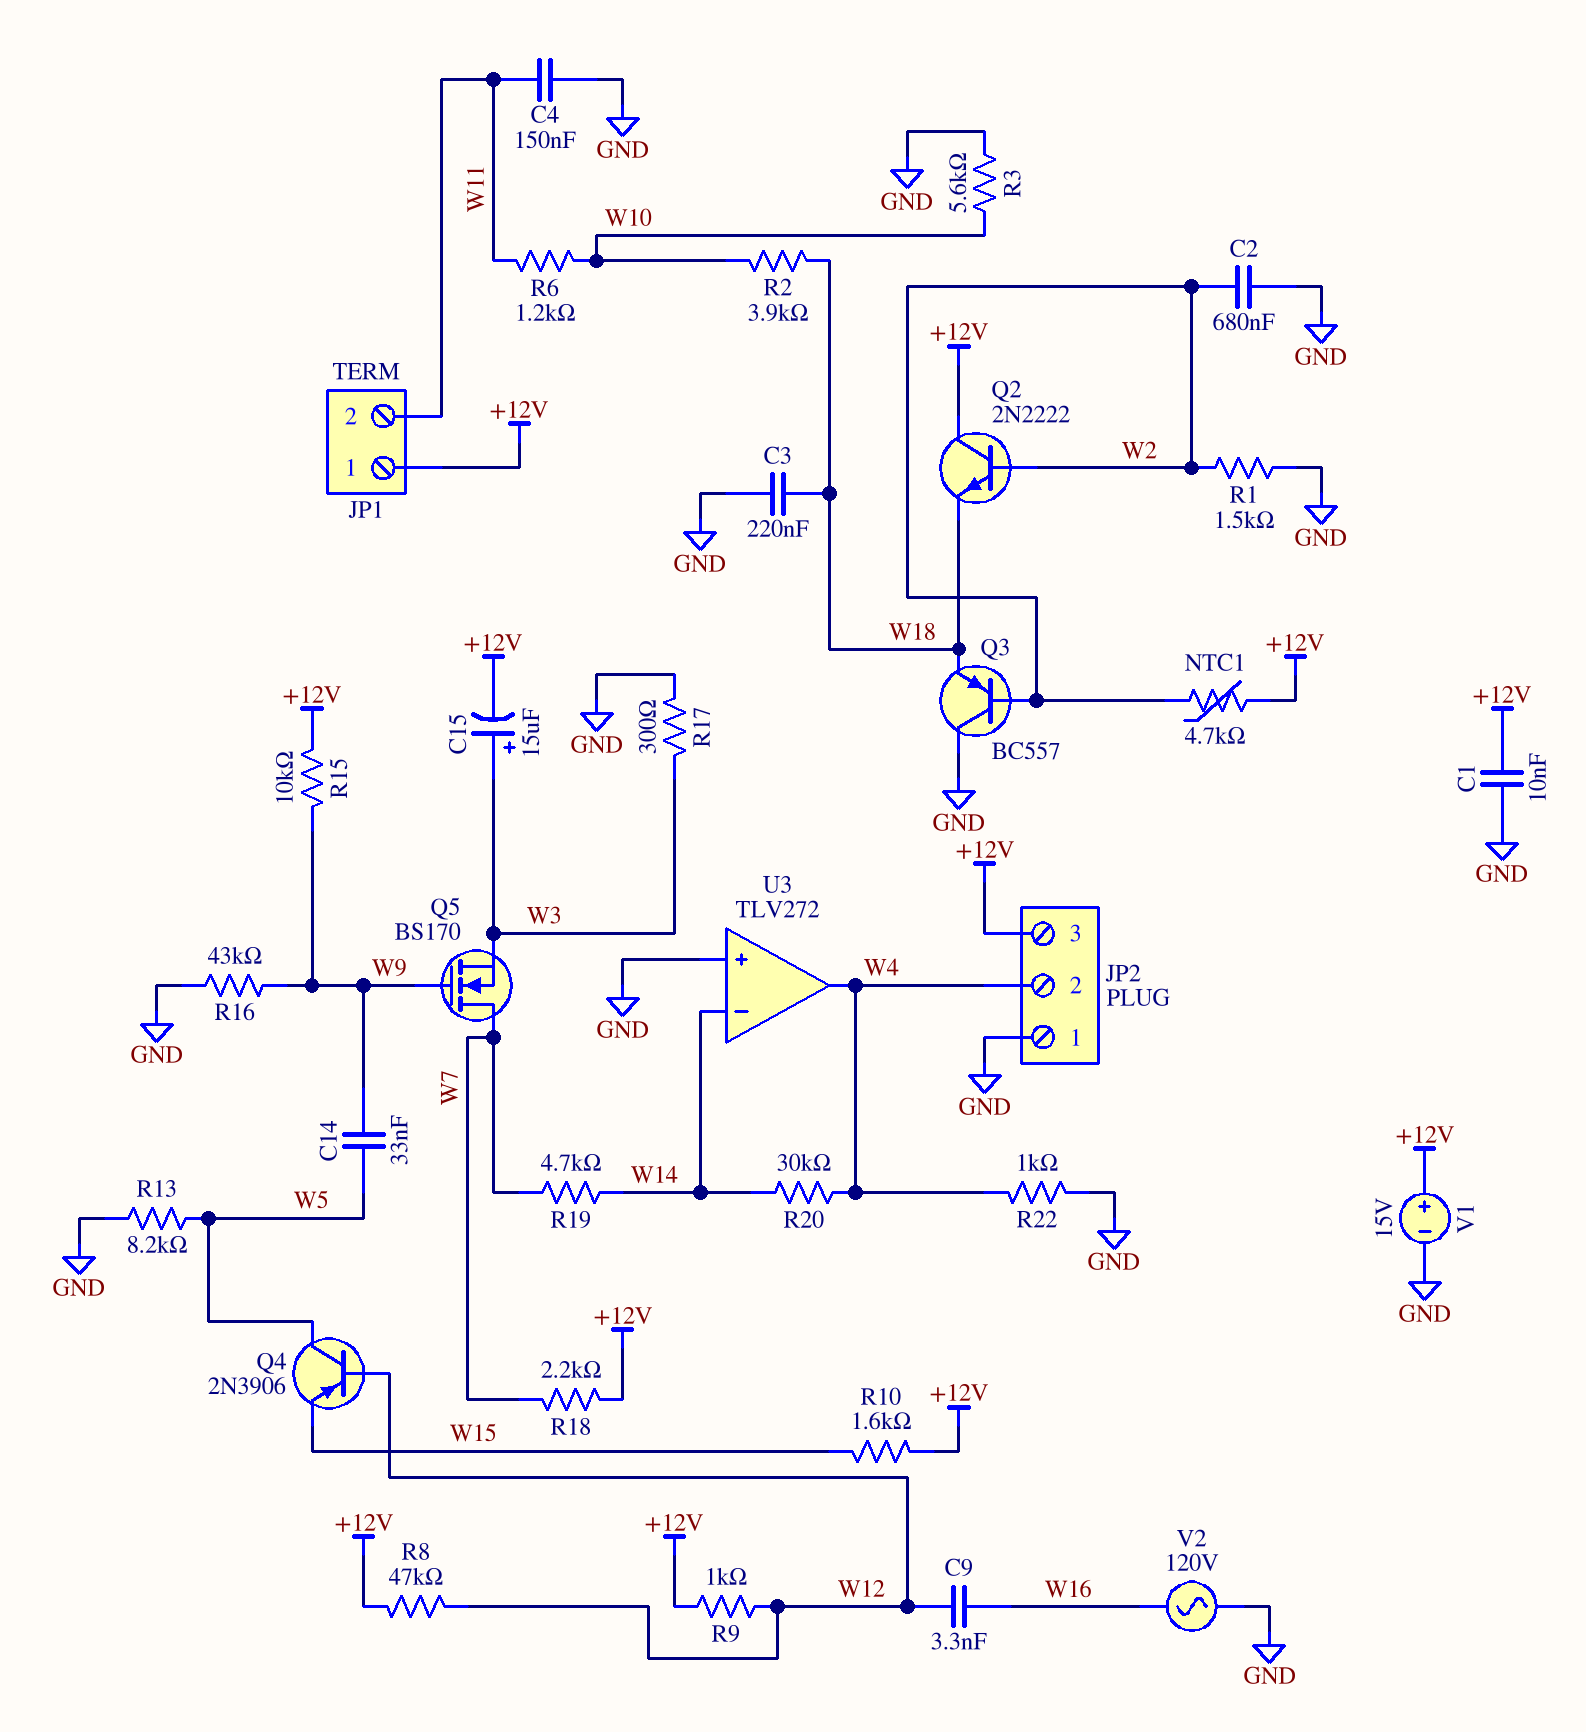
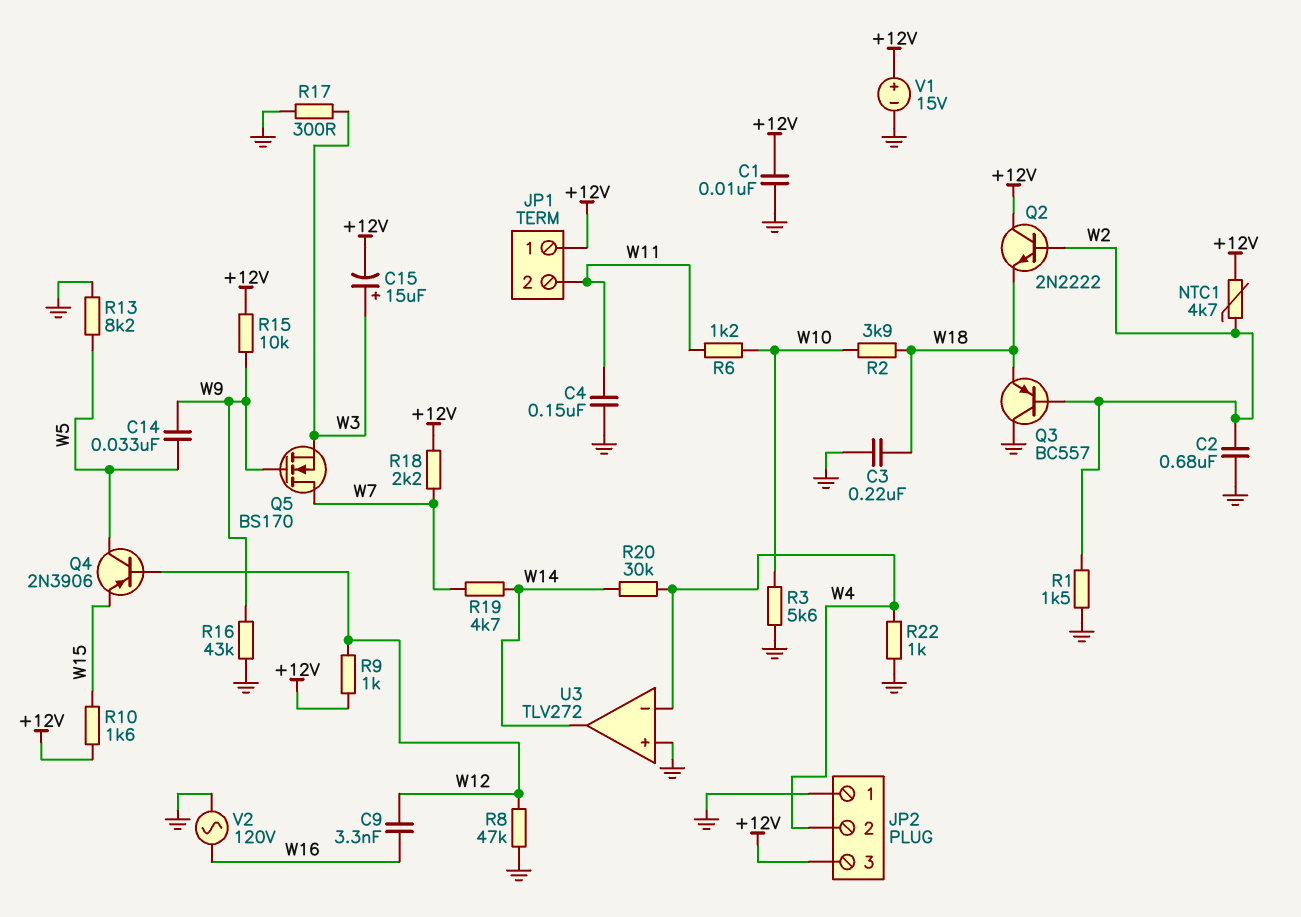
R8: 47k (+12V, W12) -> 47k (GND, W12)
U3 pin in-: W14 -> W4
U3 pin out: W4 -> W14

